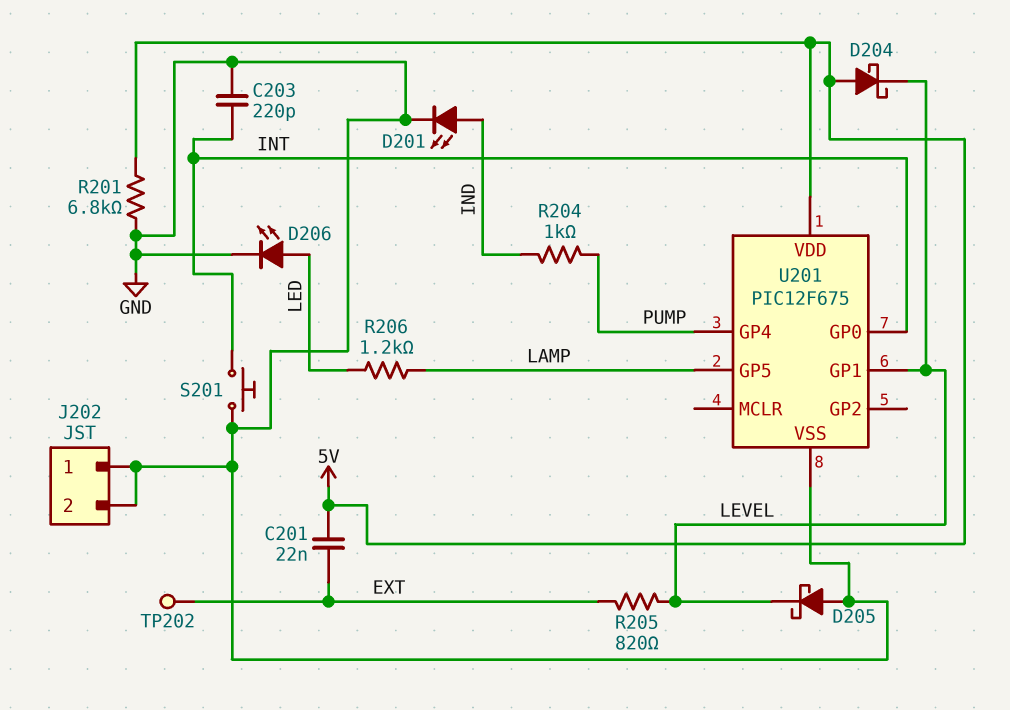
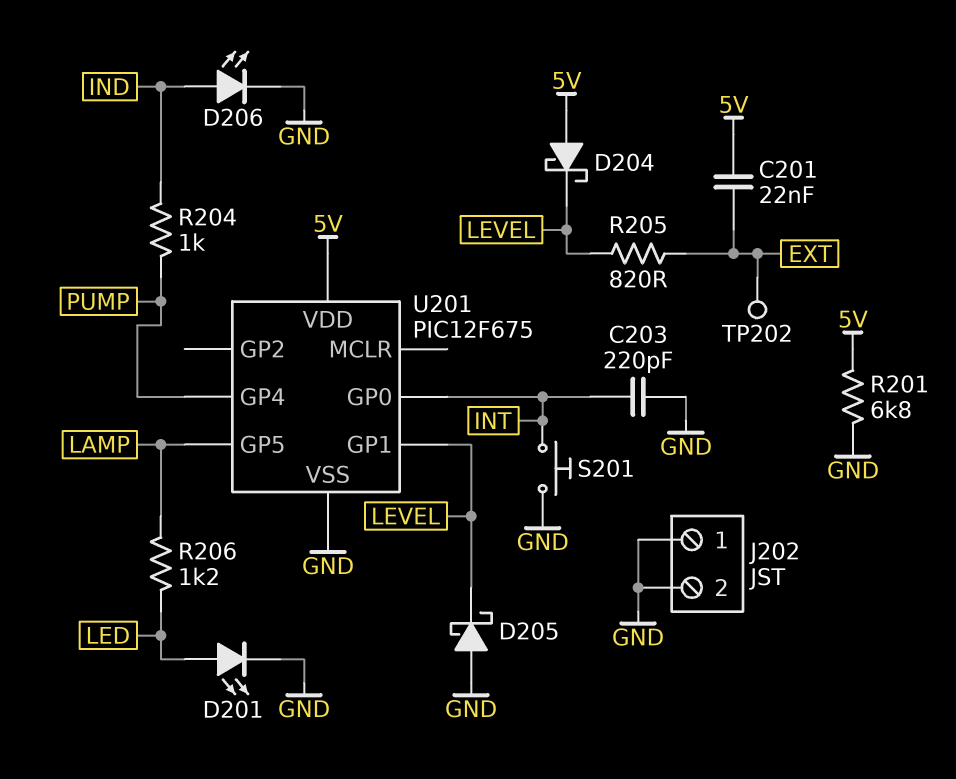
D201: LED (A IND, K GND) -> LED (A LED, K GND)
D206: LED (A LED, K GND) -> LED (A IND, K GND)

